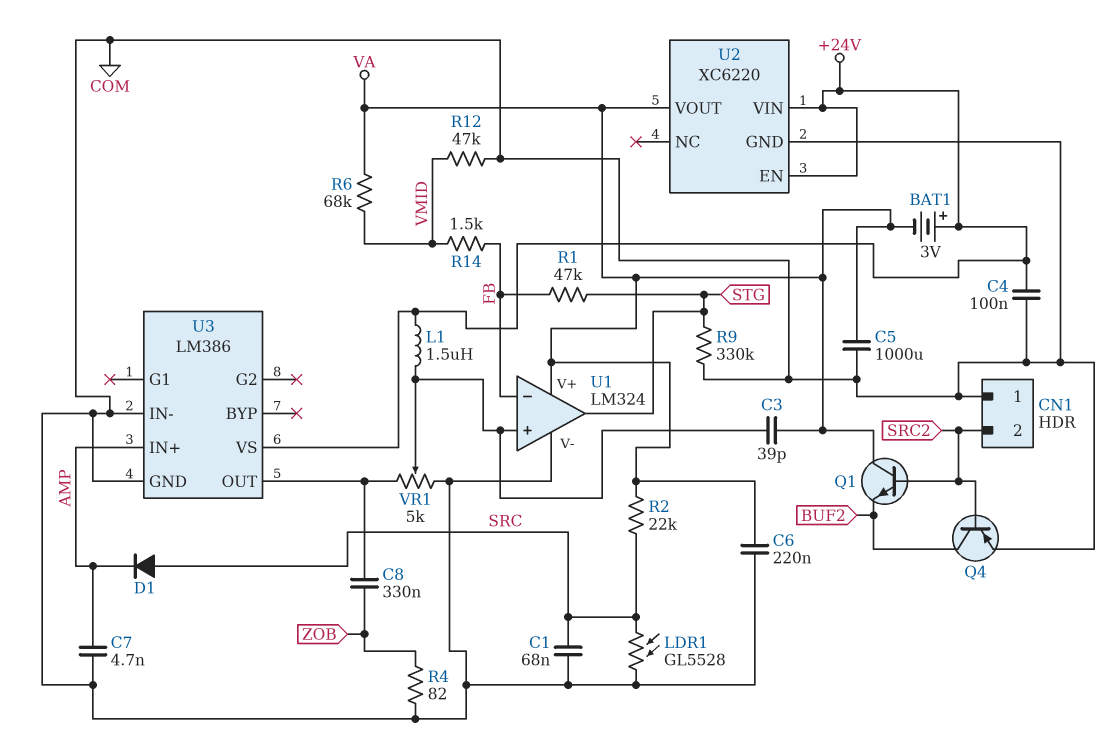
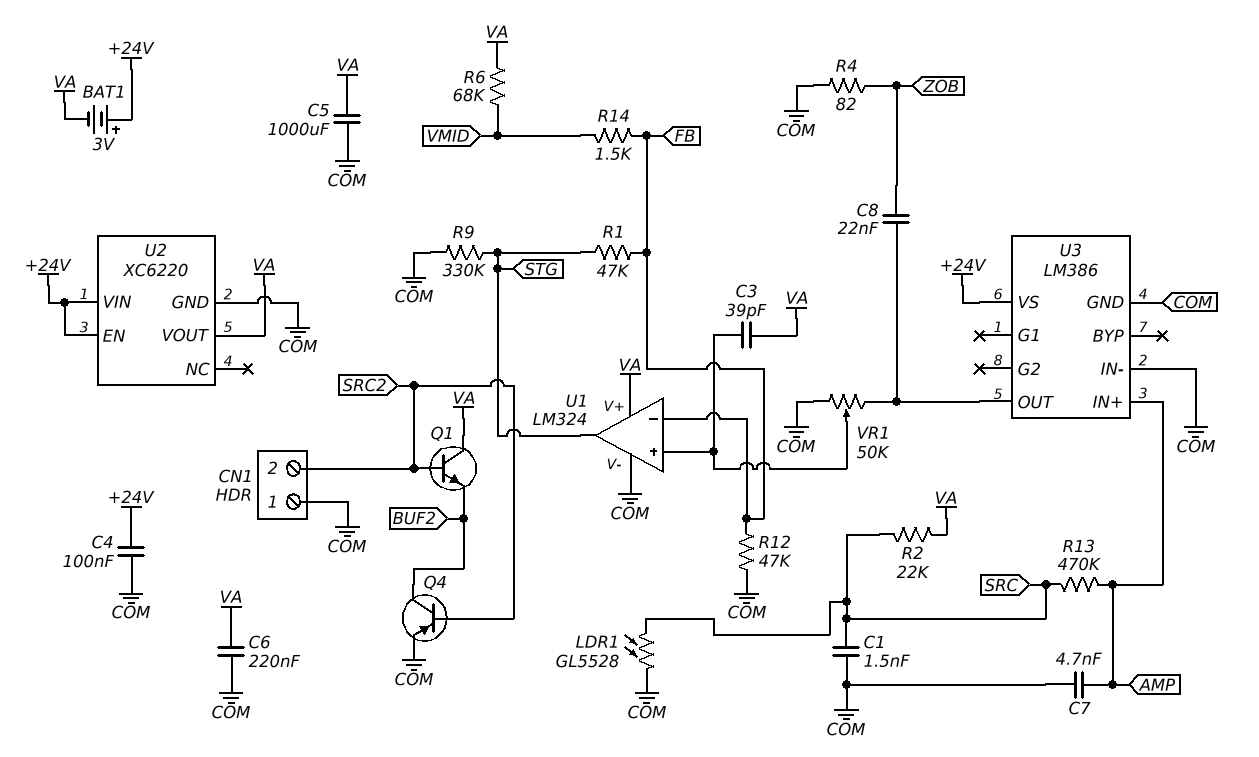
C1: 68nF (COM, SRC) -> 1.5nF (COM, SRC)
C8: 330nF (U3/OUT, ZOB) -> 22nF (U3/OUT, ZOB)
D1: diode (A SRC, K AMP) -> none
L1: 1.5uH (+24V, U1/in+) -> none
R12: 47k (COM, VMID) -> 47k (COM, FB)
R13: none -> 470k (AMP, SRC)
VR1: 5k (COM, U3/OUT, wiper U1/in+) -> 50k (COM, U3/OUT, wiper U1/in+)

